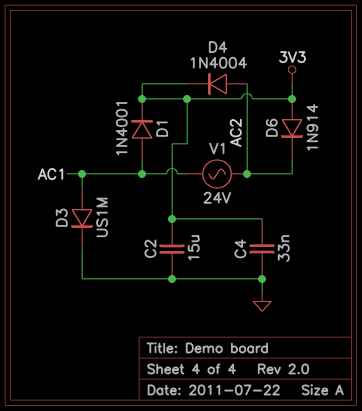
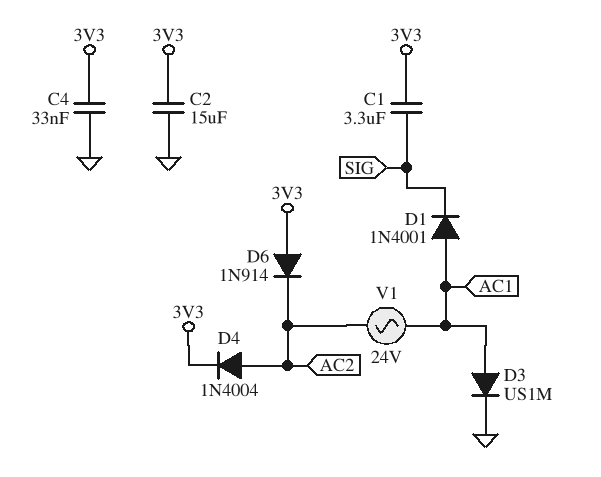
C1: none -> 3.3uF (3V3, SIG)
D1: diode 1N4001 (A AC1, K 3V3) -> diode 1N4001 (A AC1, K SIG)

